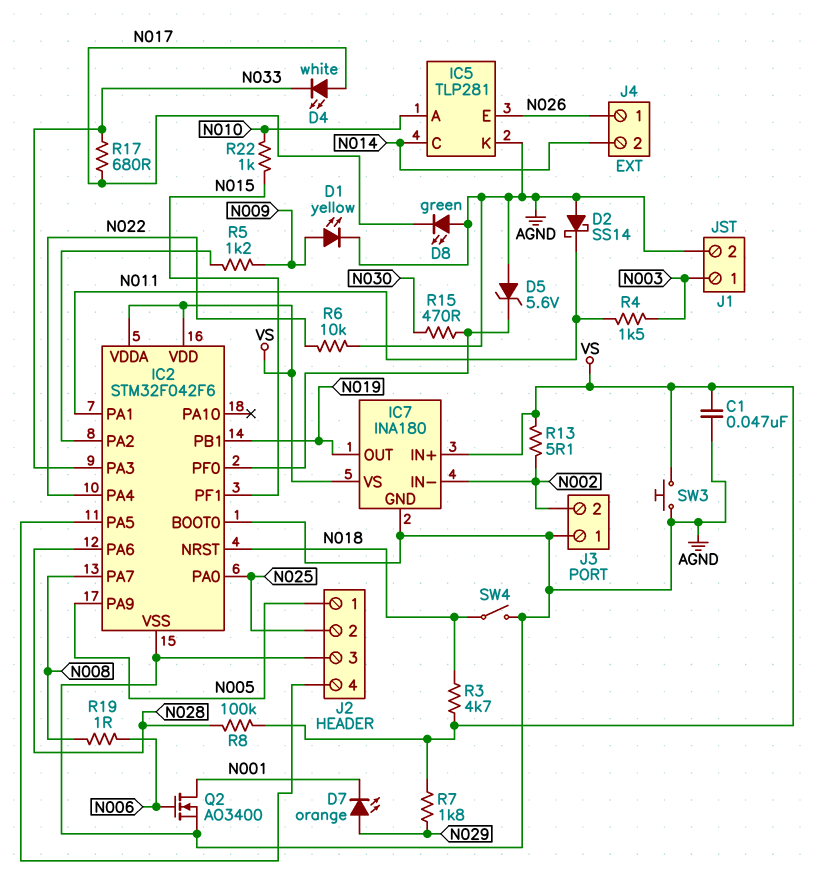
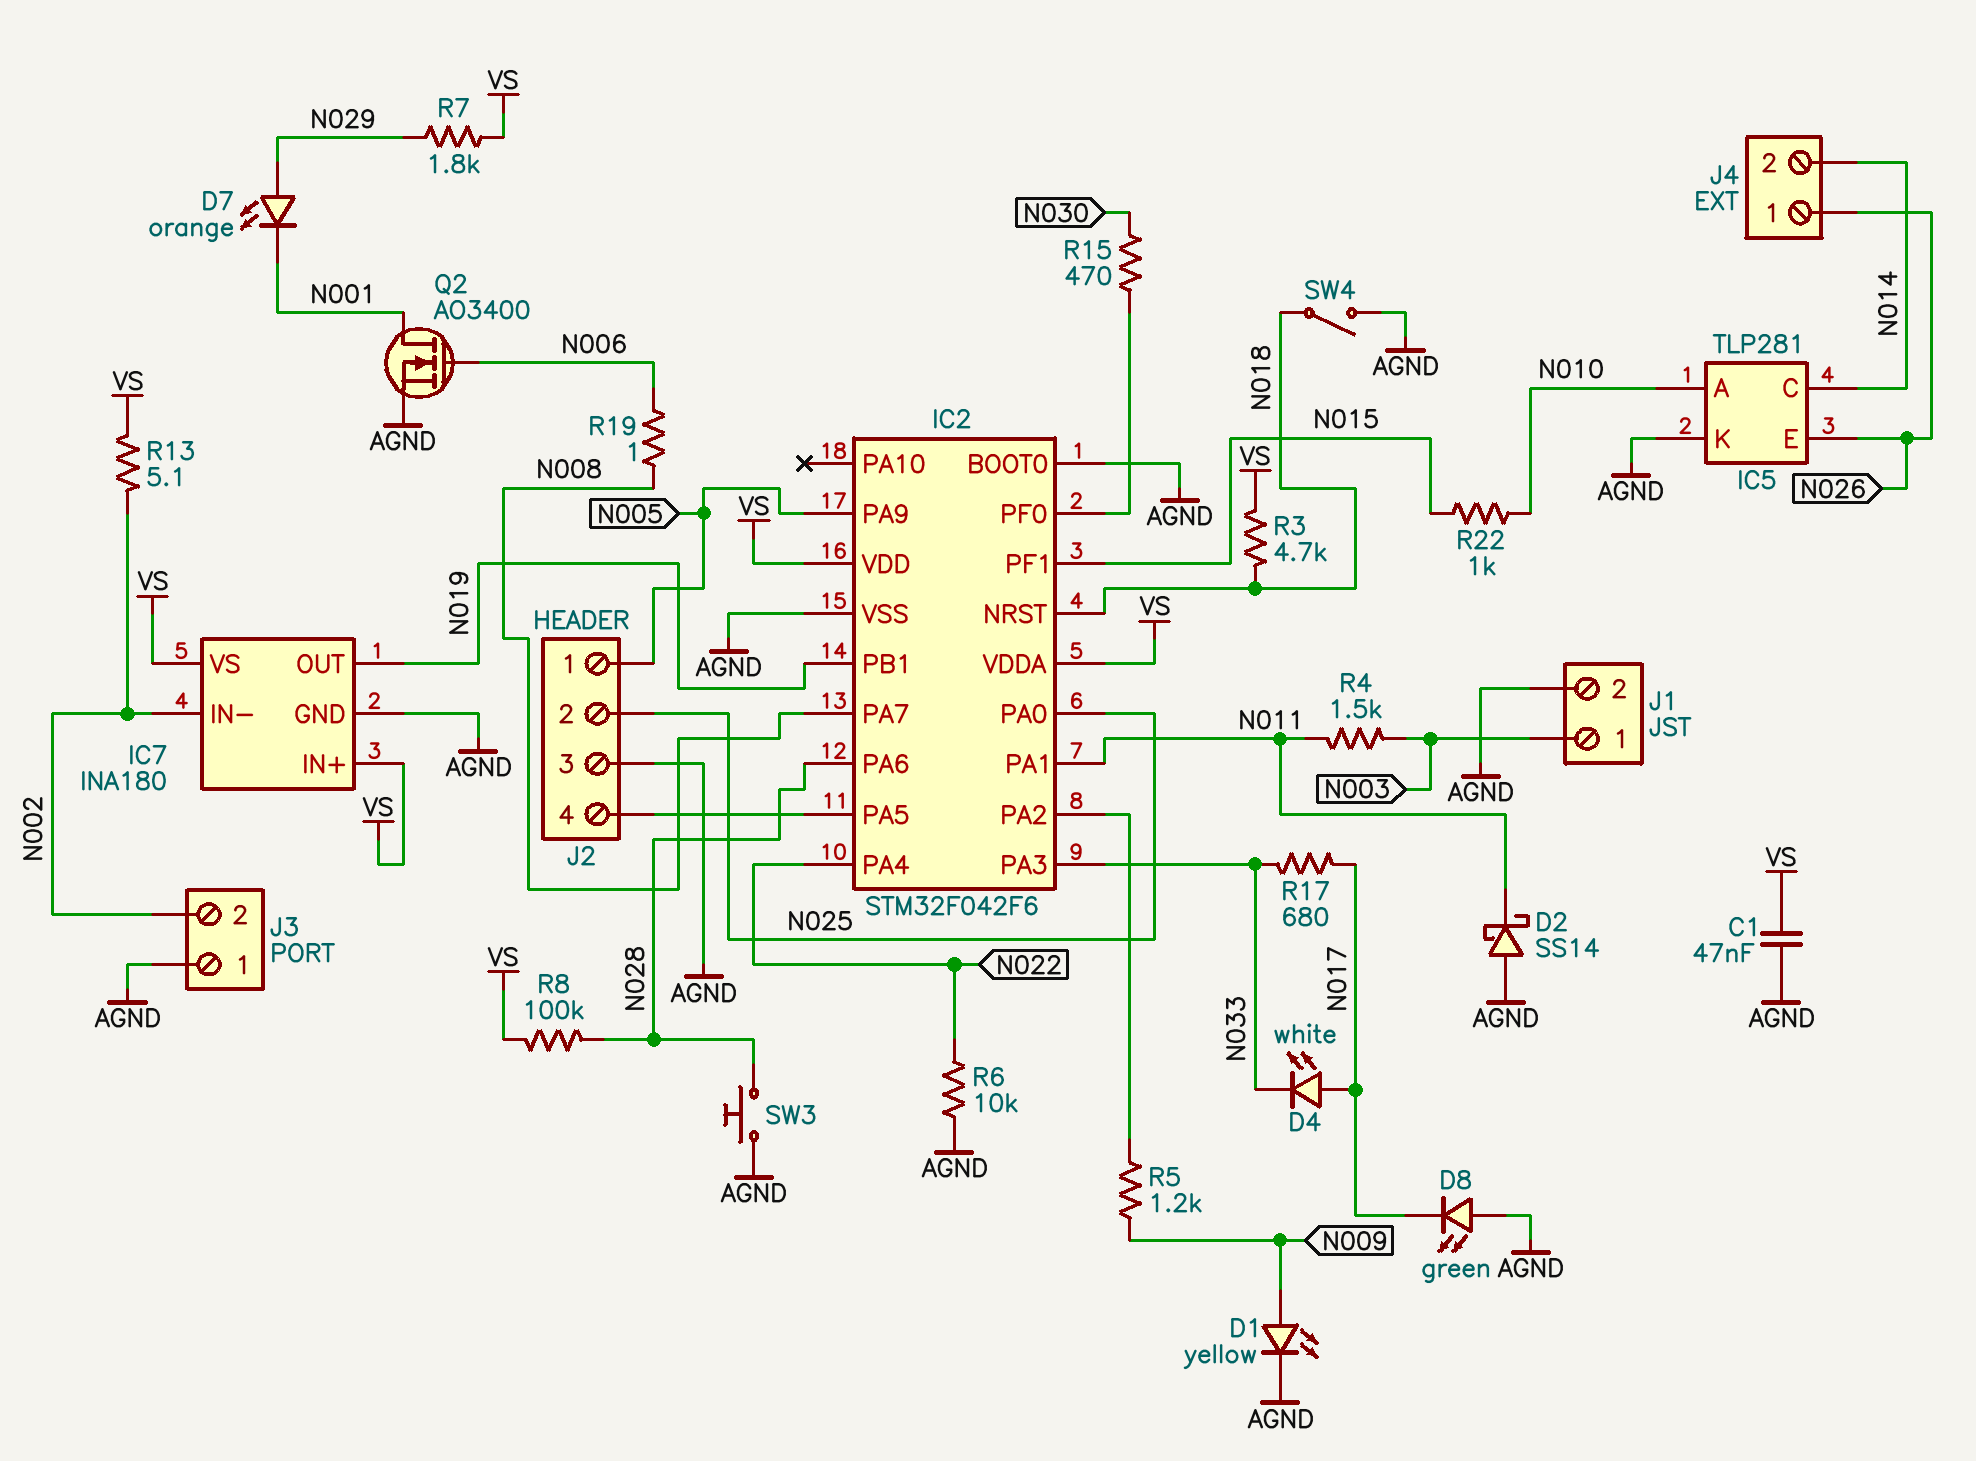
D5: zener 5.6V (A AGND, K IC2/PF0) -> none
SW3: button (AGND, VS) -> button (AGND, N028)

